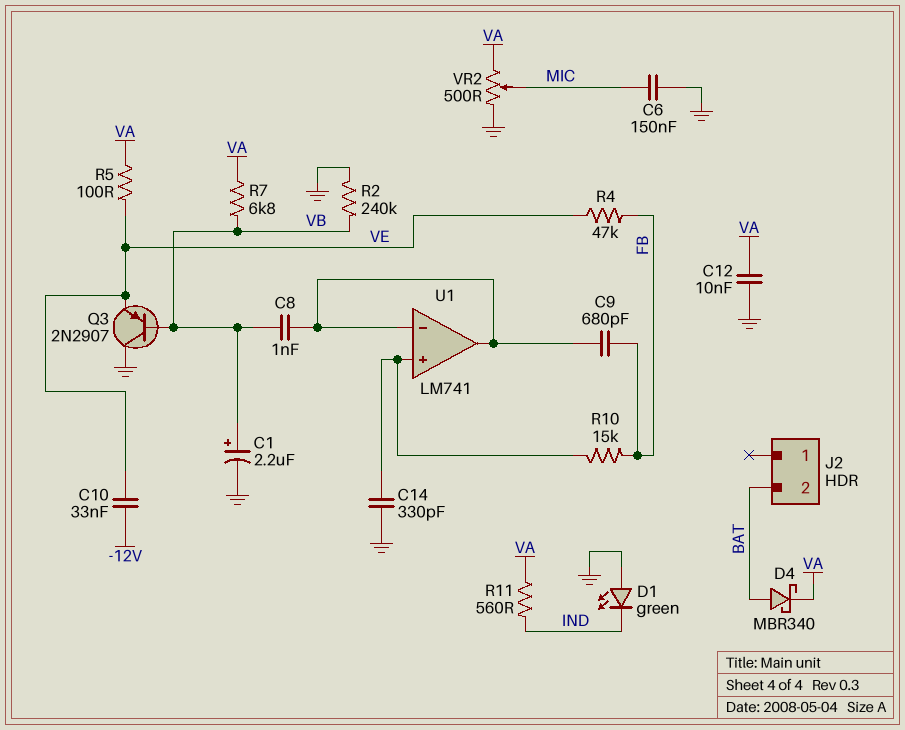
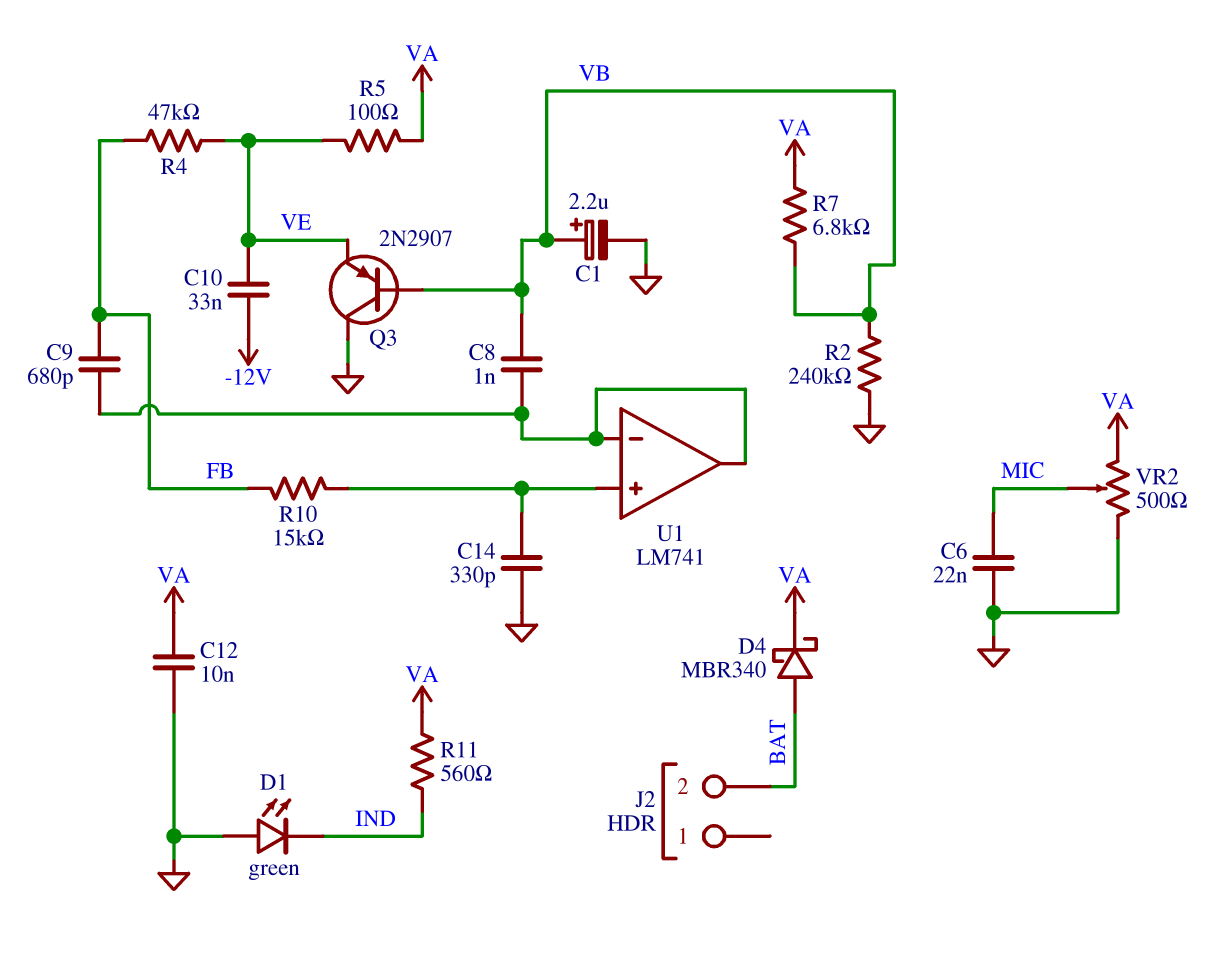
C6: 150nF (GND, MIC) -> 22nF (GND, MIC)

